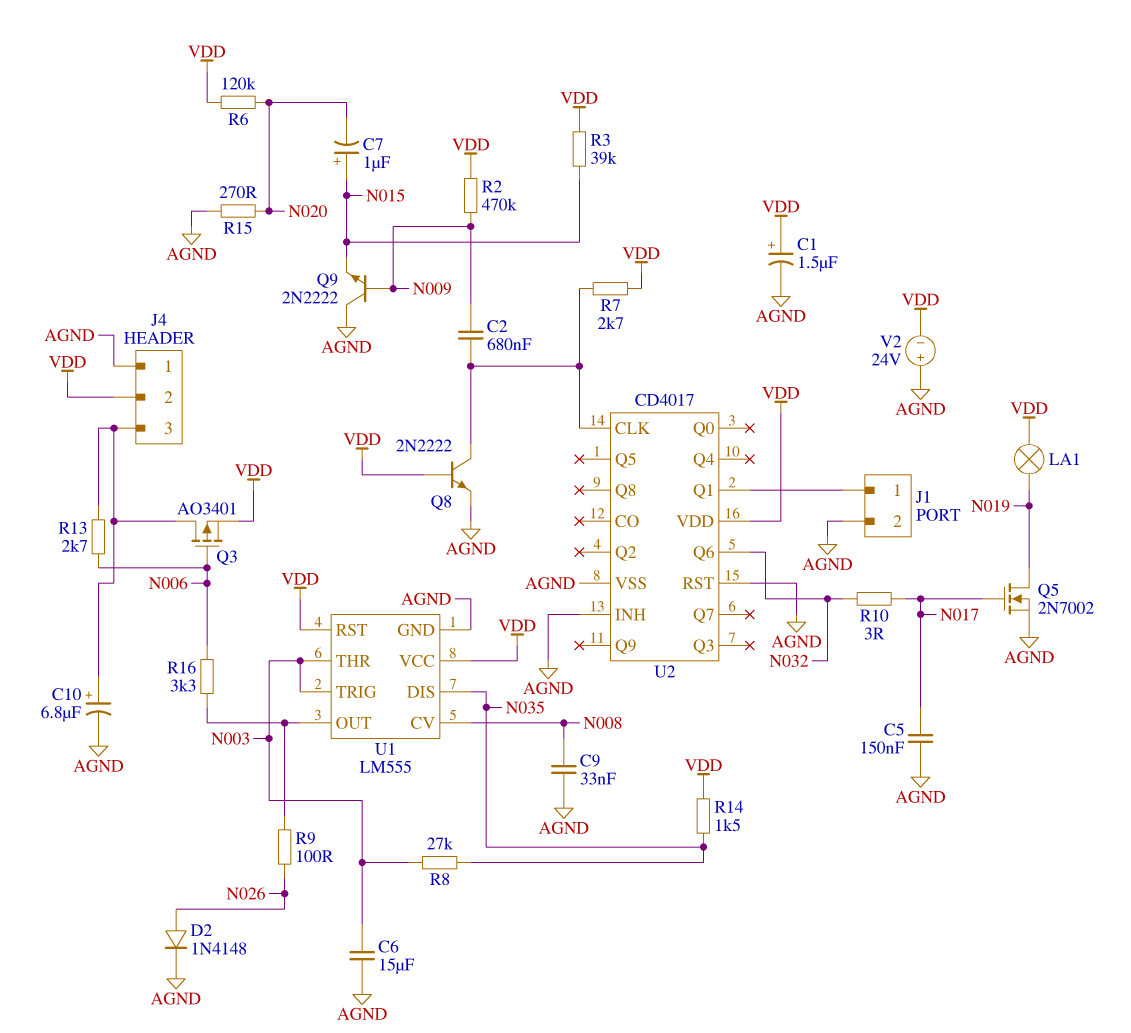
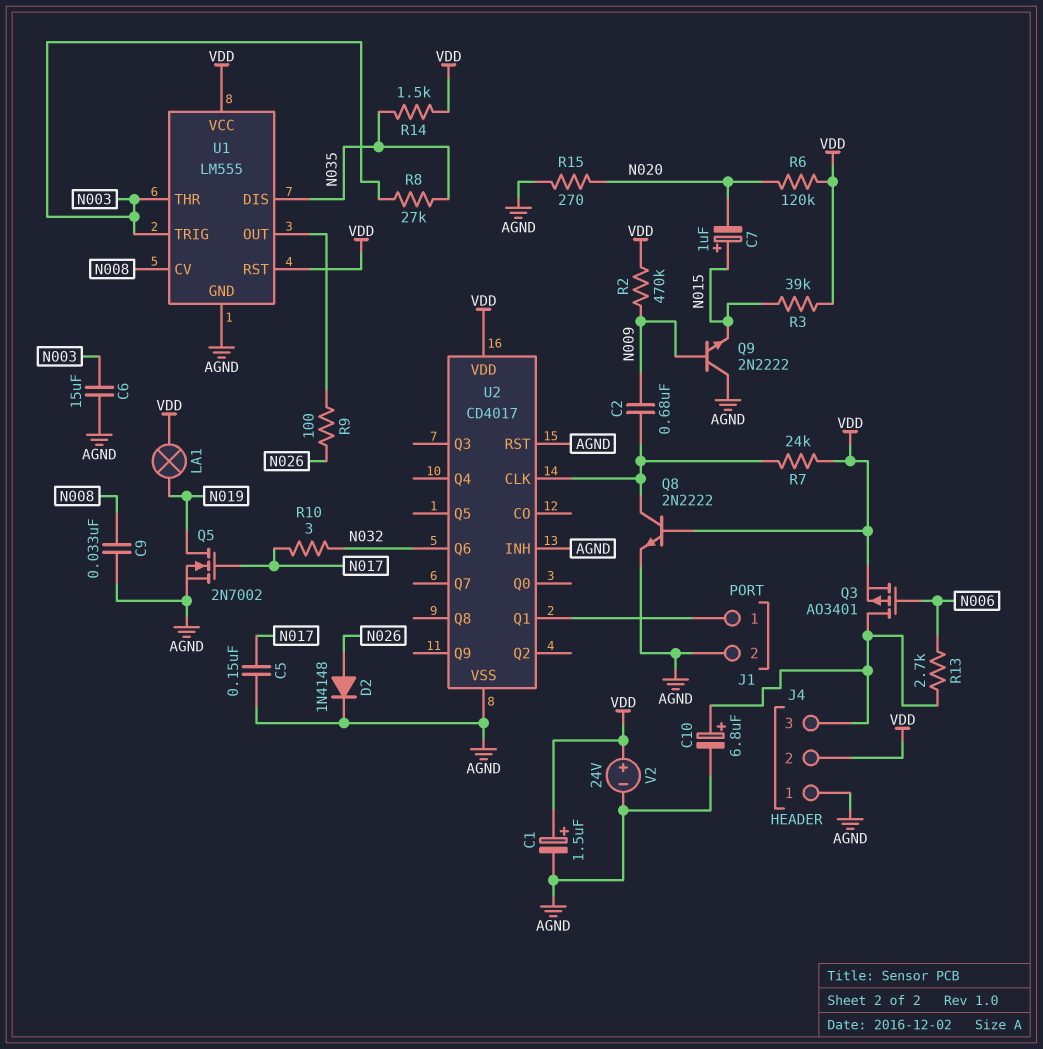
R7: 2.7k (U2/CLK, VDD) -> 24k (U2/CLK, VDD)
R16: 3.3k (N006, U1/OUT) -> none
V2: 24V (plus AGND, minus VDD) -> 24V (plus VDD, minus AGND)

